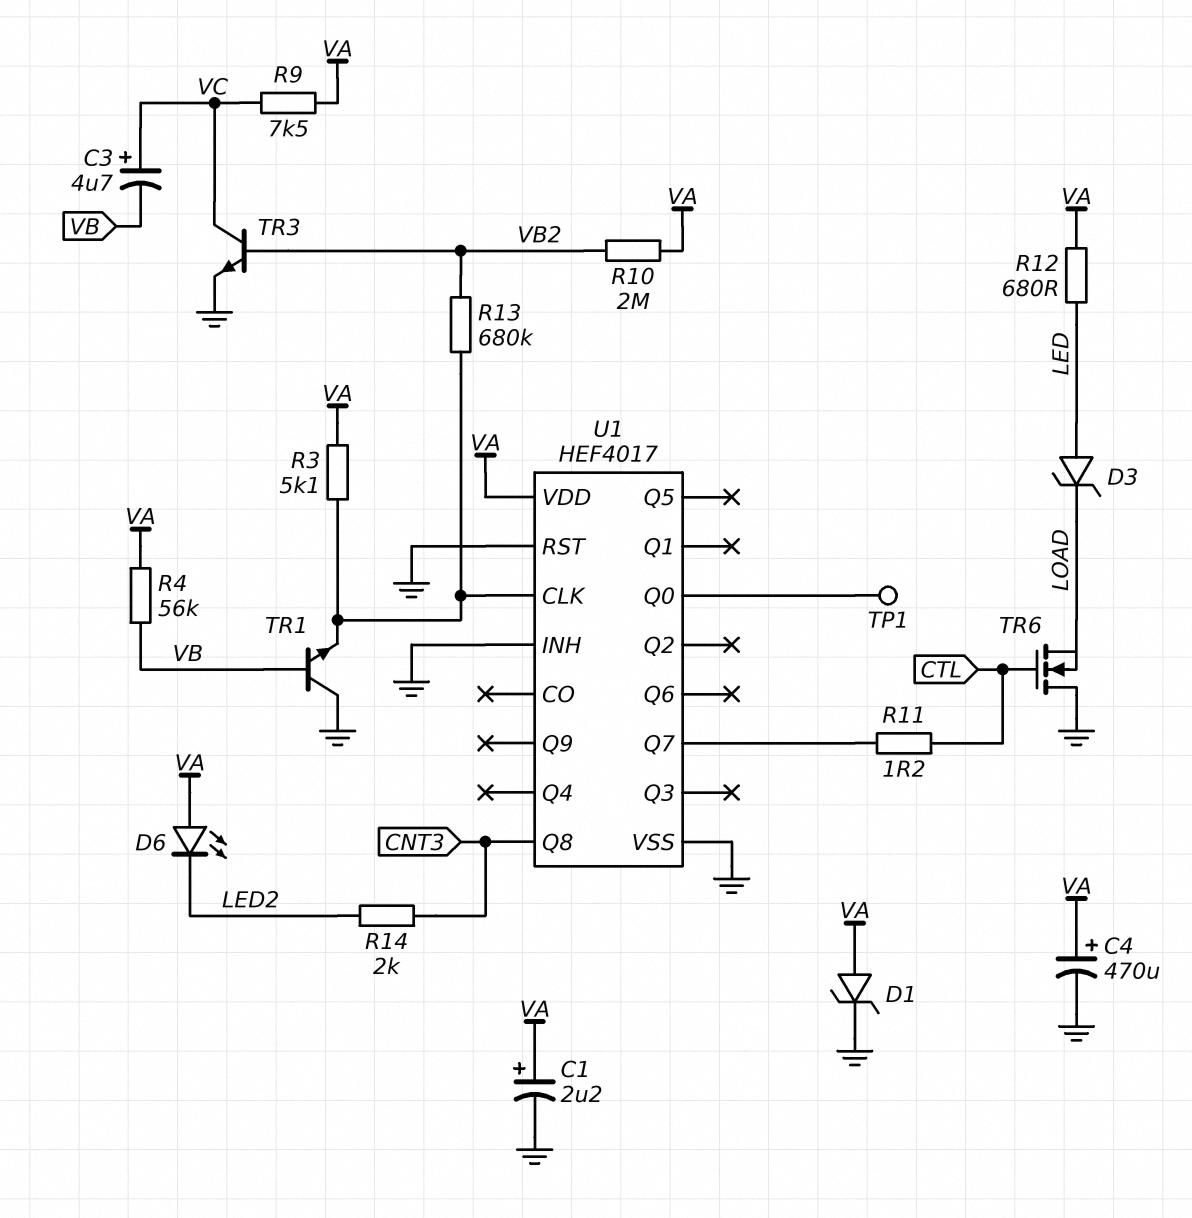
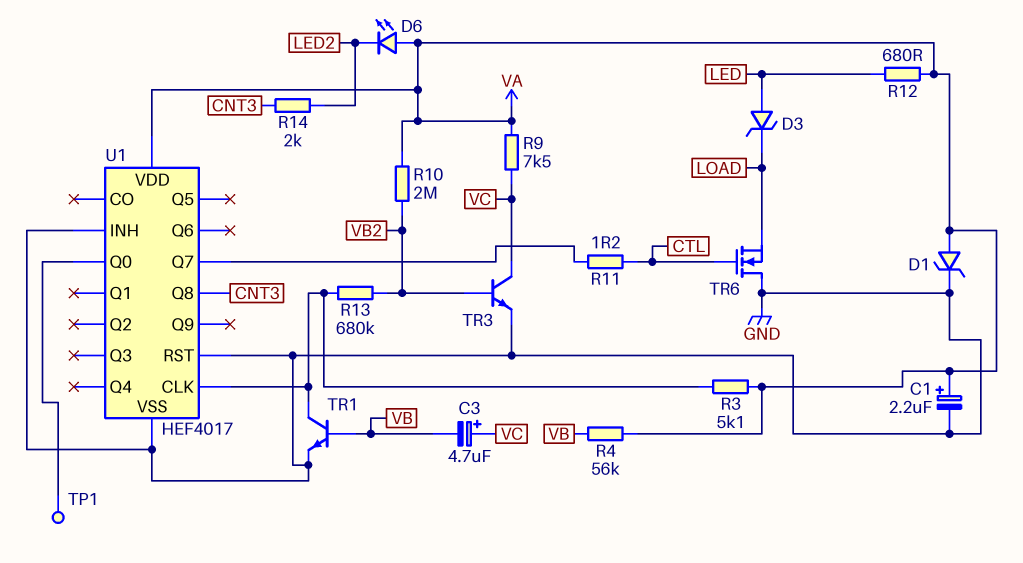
C4: 470uF (plus VA, minus GND) -> none
TR1: NPN (B VB, C GND, E U1/CLK) -> NPN (B VB, C U1/CLK, E GND)

